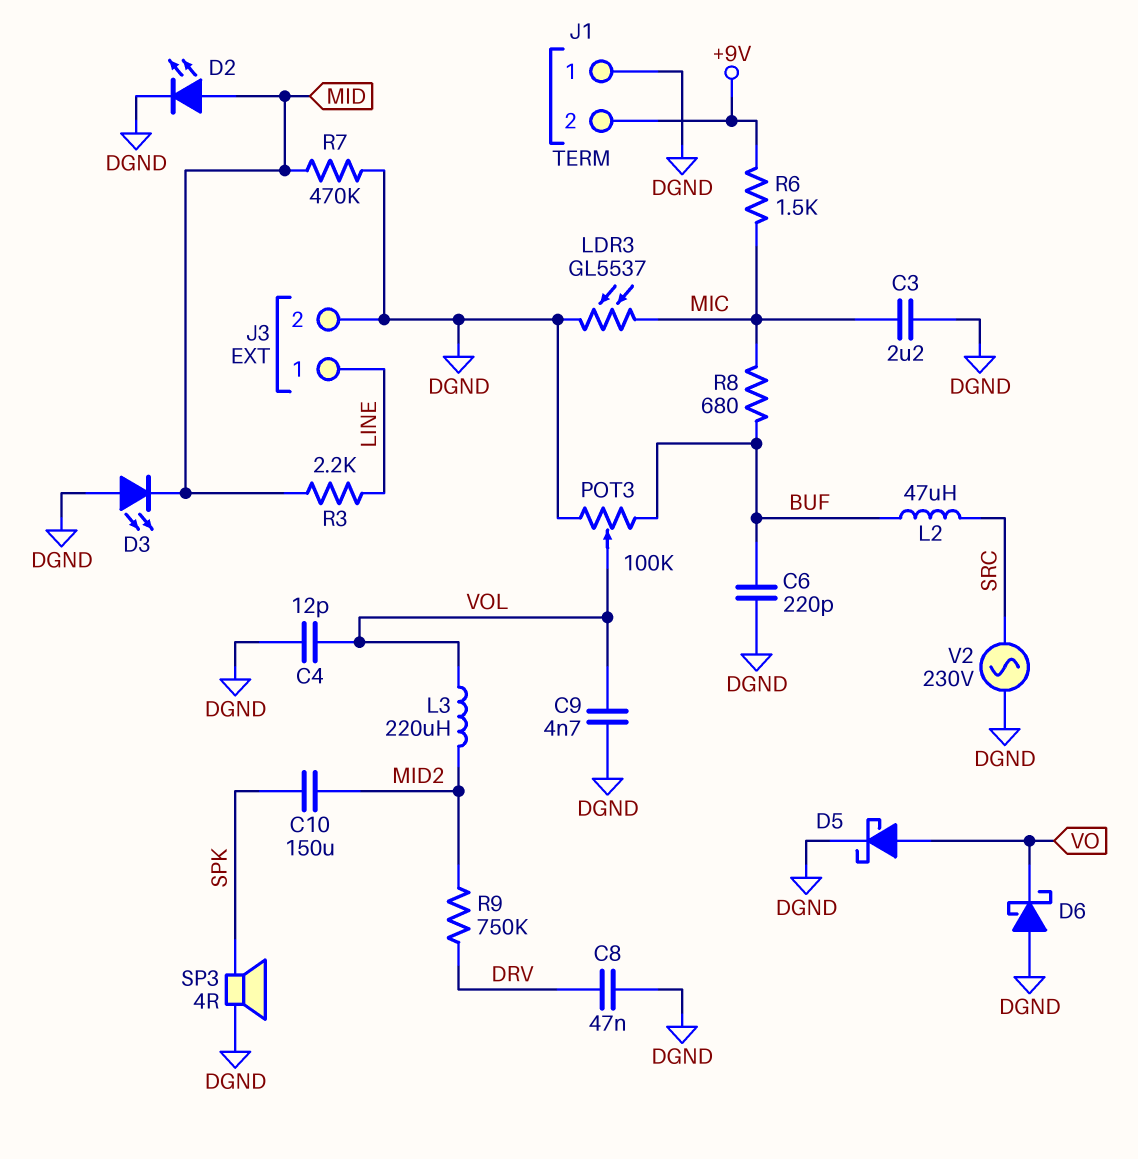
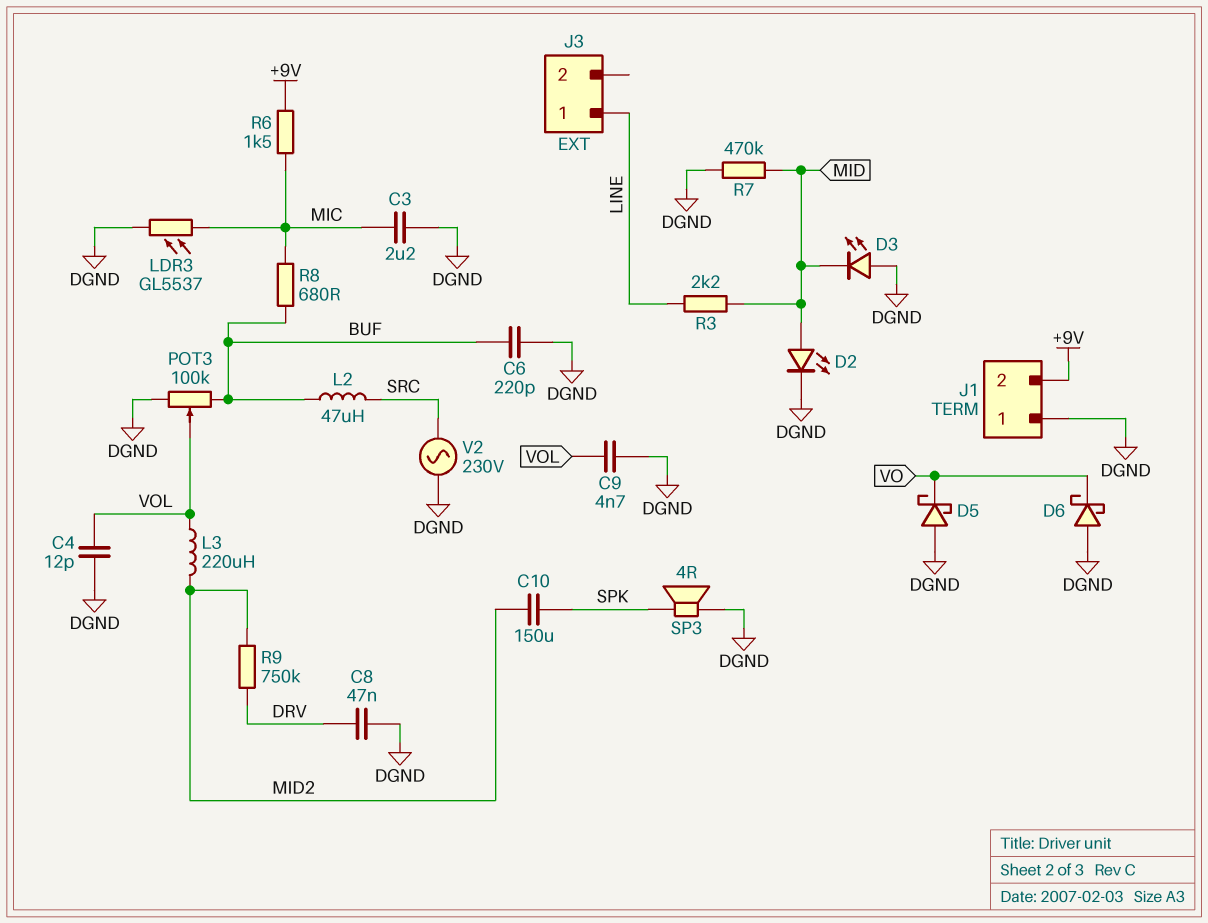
D5: schottky (A VO, K DGND) -> schottky (A DGND, K VO)
J3 pin 2: DGND -> none

